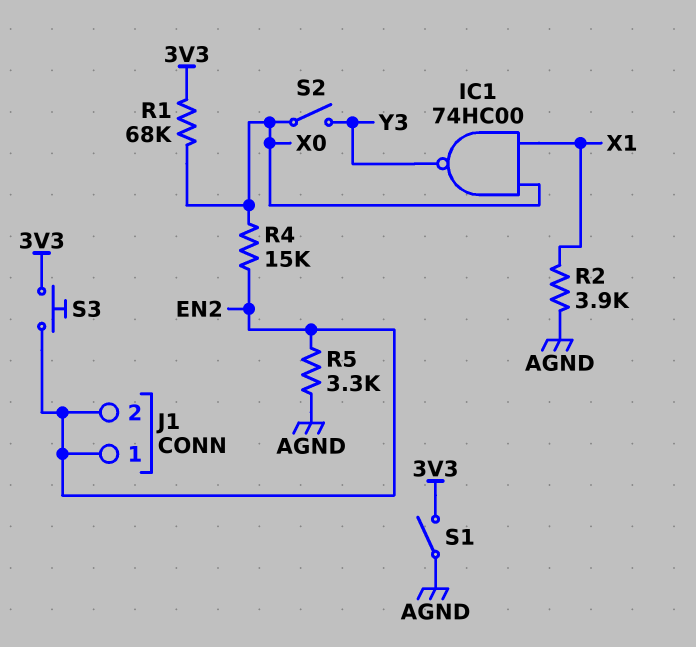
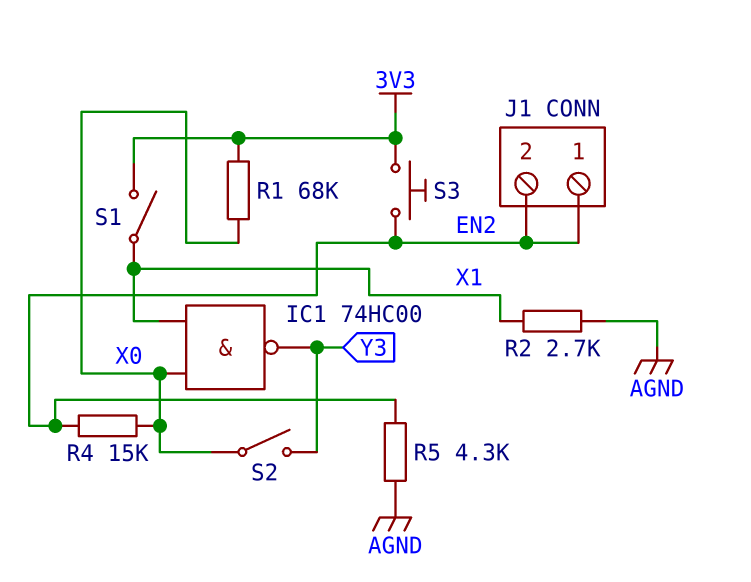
R2: 3.9k (AGND, X1) -> 2.7k (AGND, X1)
R5: 3.3k (AGND, EN2) -> 4.3k (AGND, EN2)
S1: switch (3V3, AGND) -> switch (3V3, X1)

